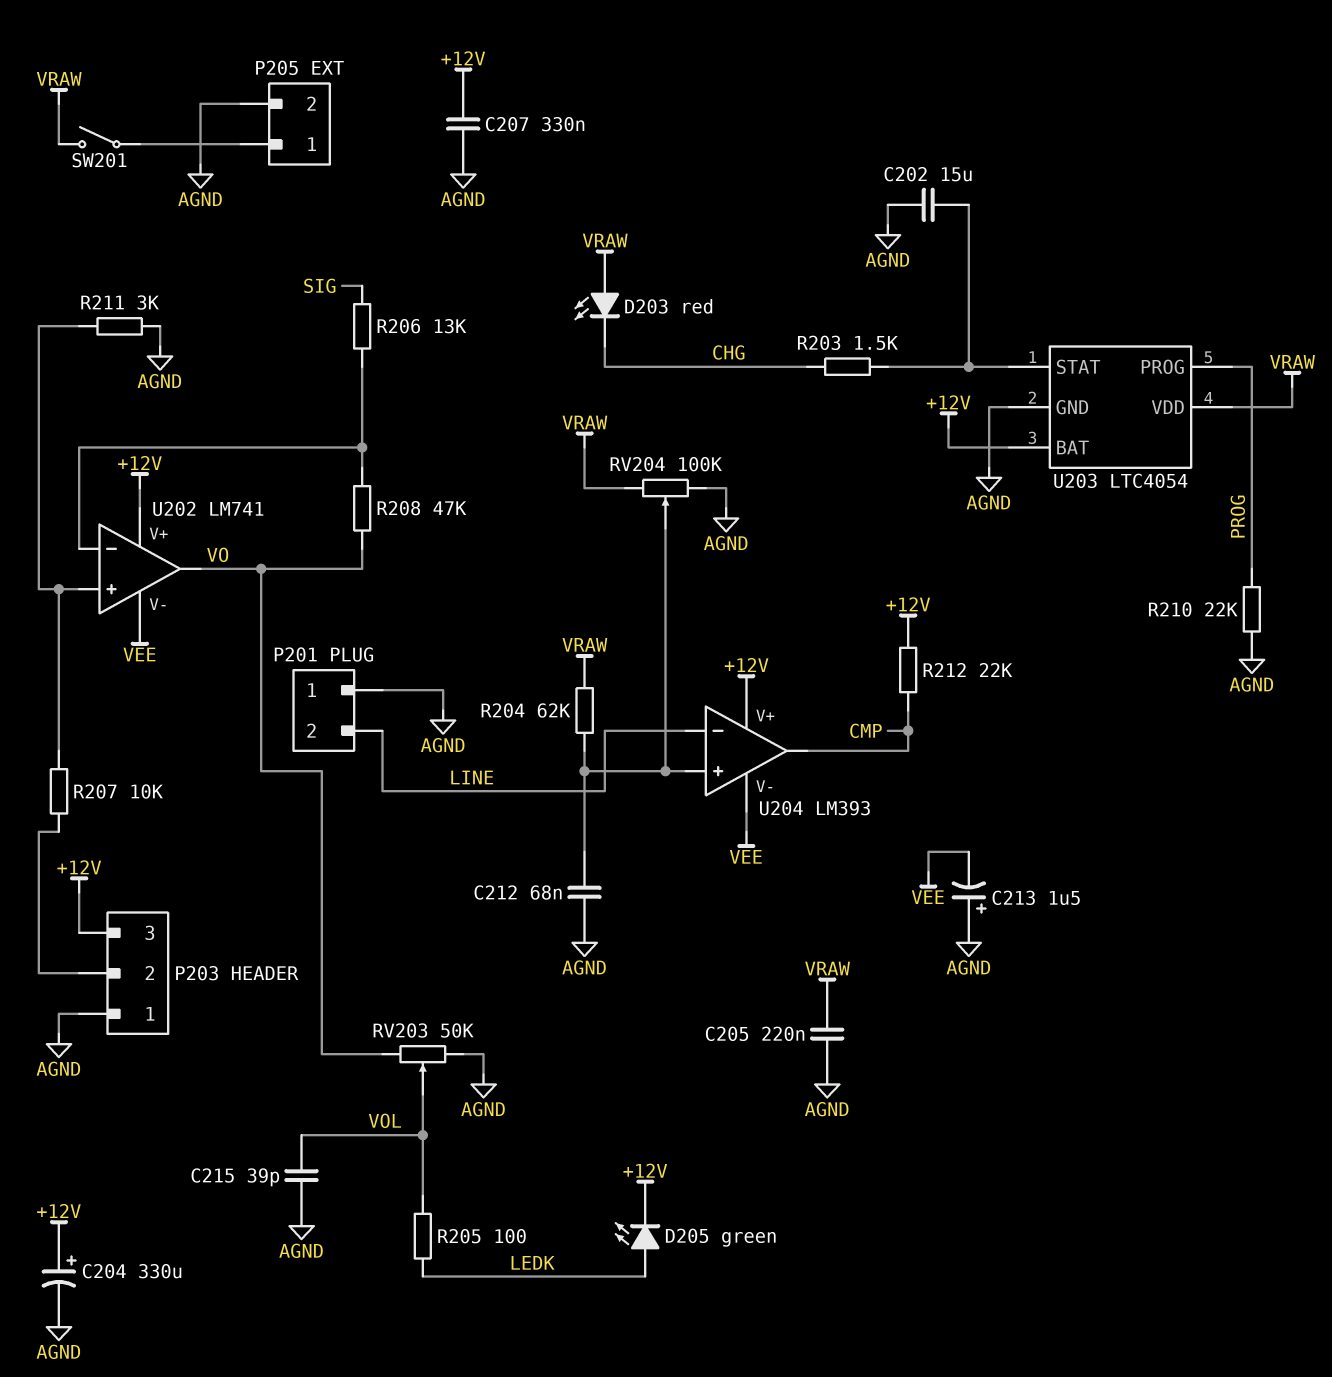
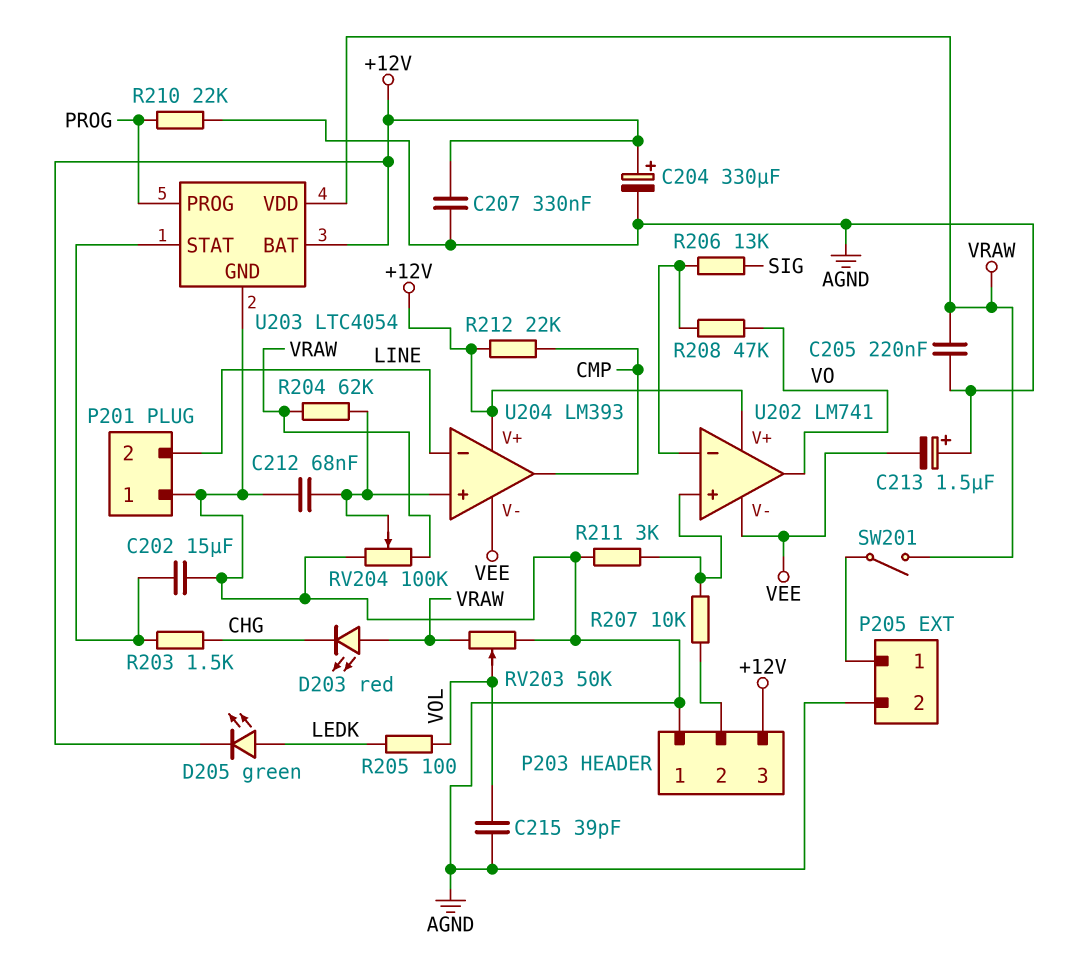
RV203: 50k (AGND, VO, wiper VOL) -> 50k (AGND, VRAW, wiper VOL)

